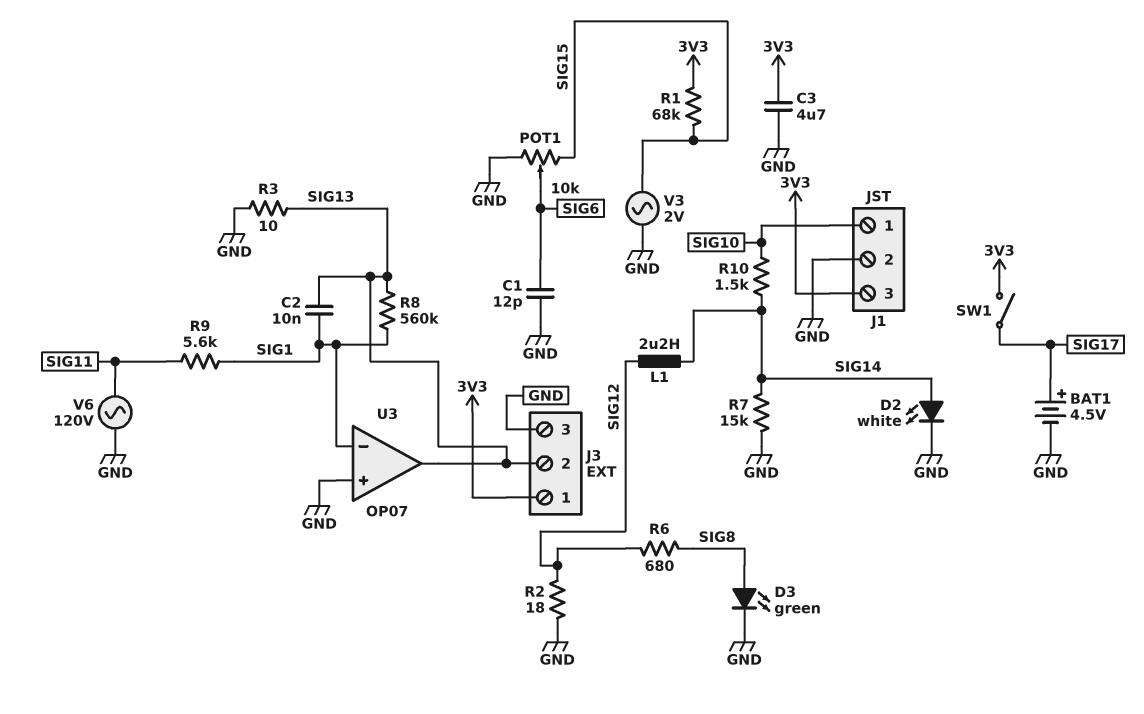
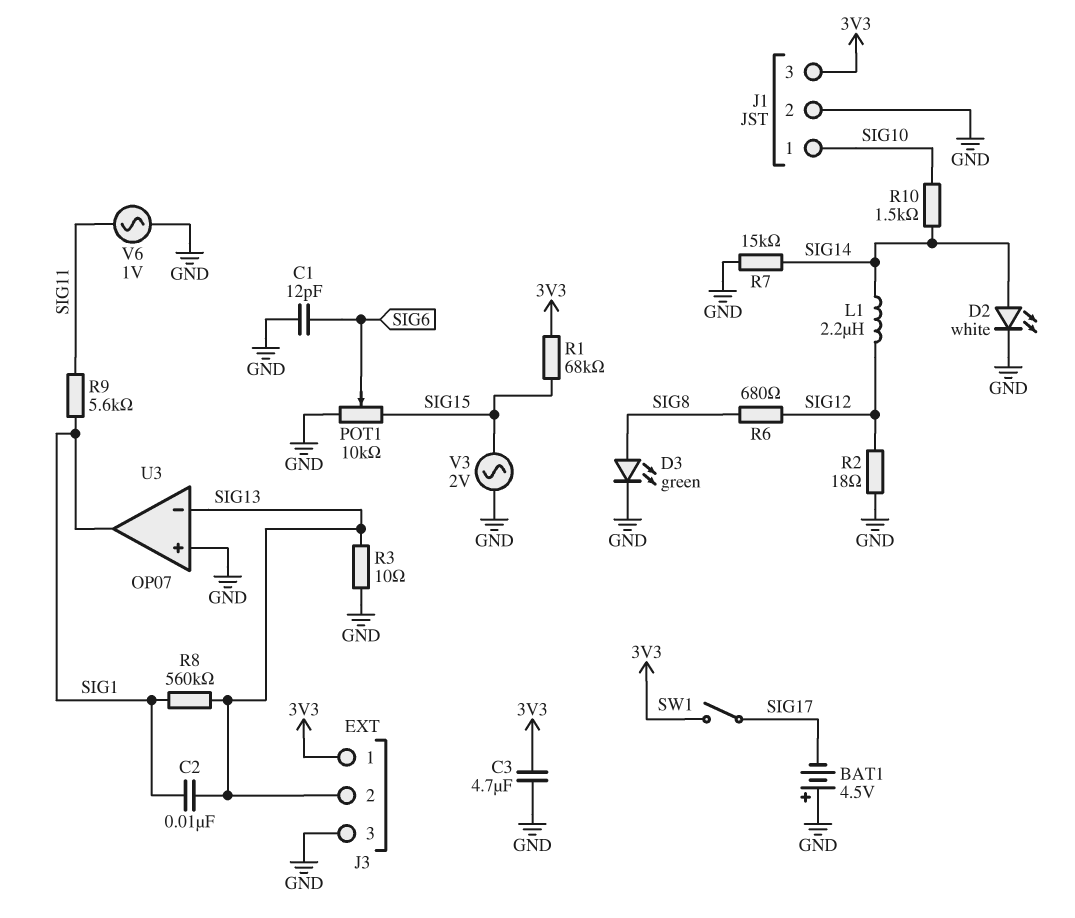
BAT1: 4.5V (plus SIG17, minus GND) -> 4.5V (plus GND, minus SIG17)
U3 pin in-: SIG1 -> SIG13
U3 pin out: SIG13 -> SIG1
V6: AC 120V (GND, SIG11) -> AC 1V (GND, SIG11)

